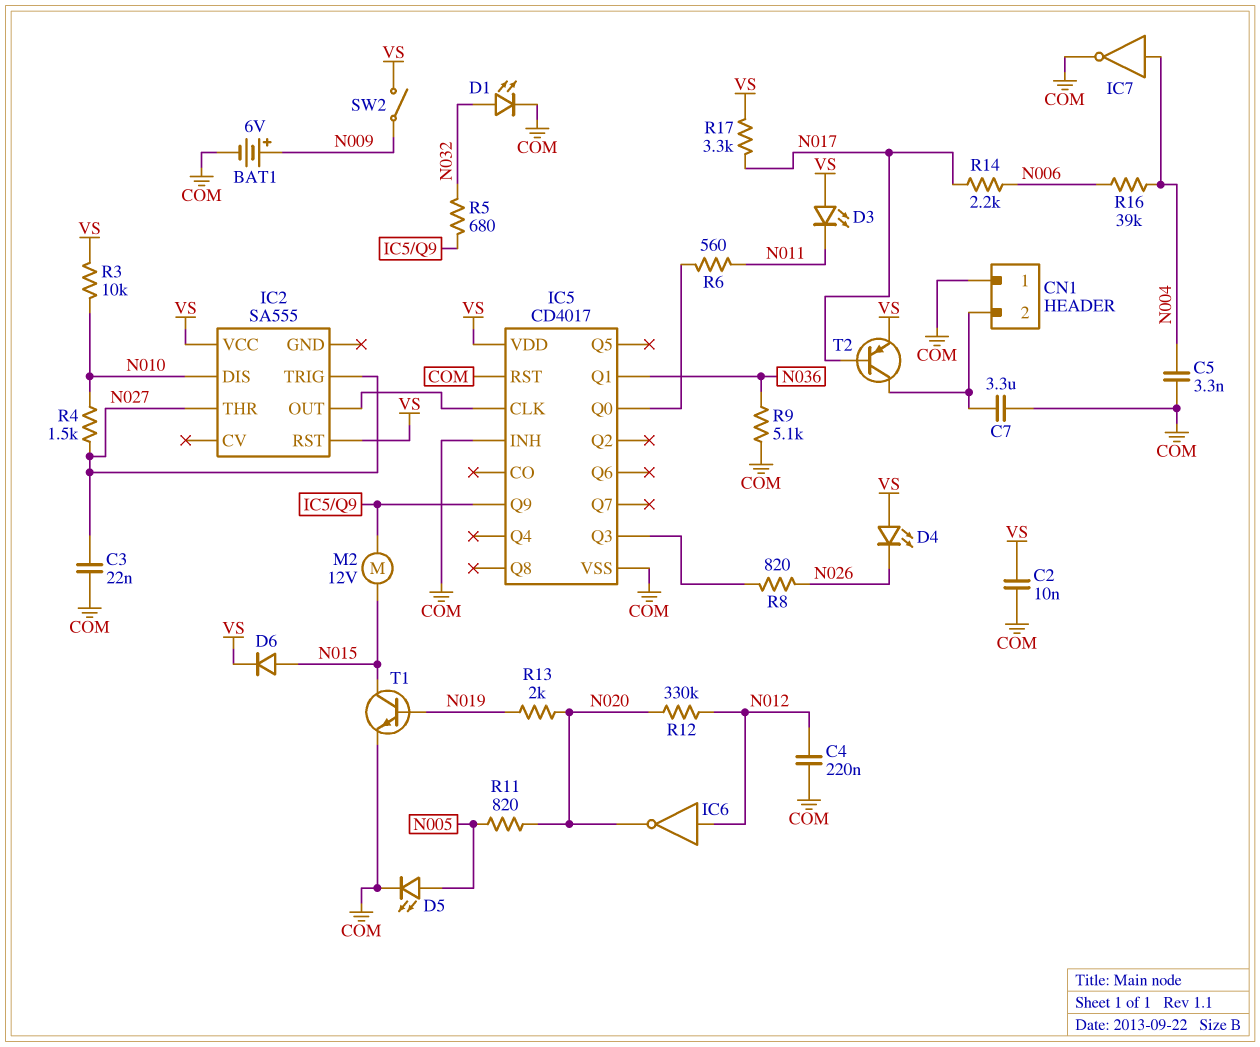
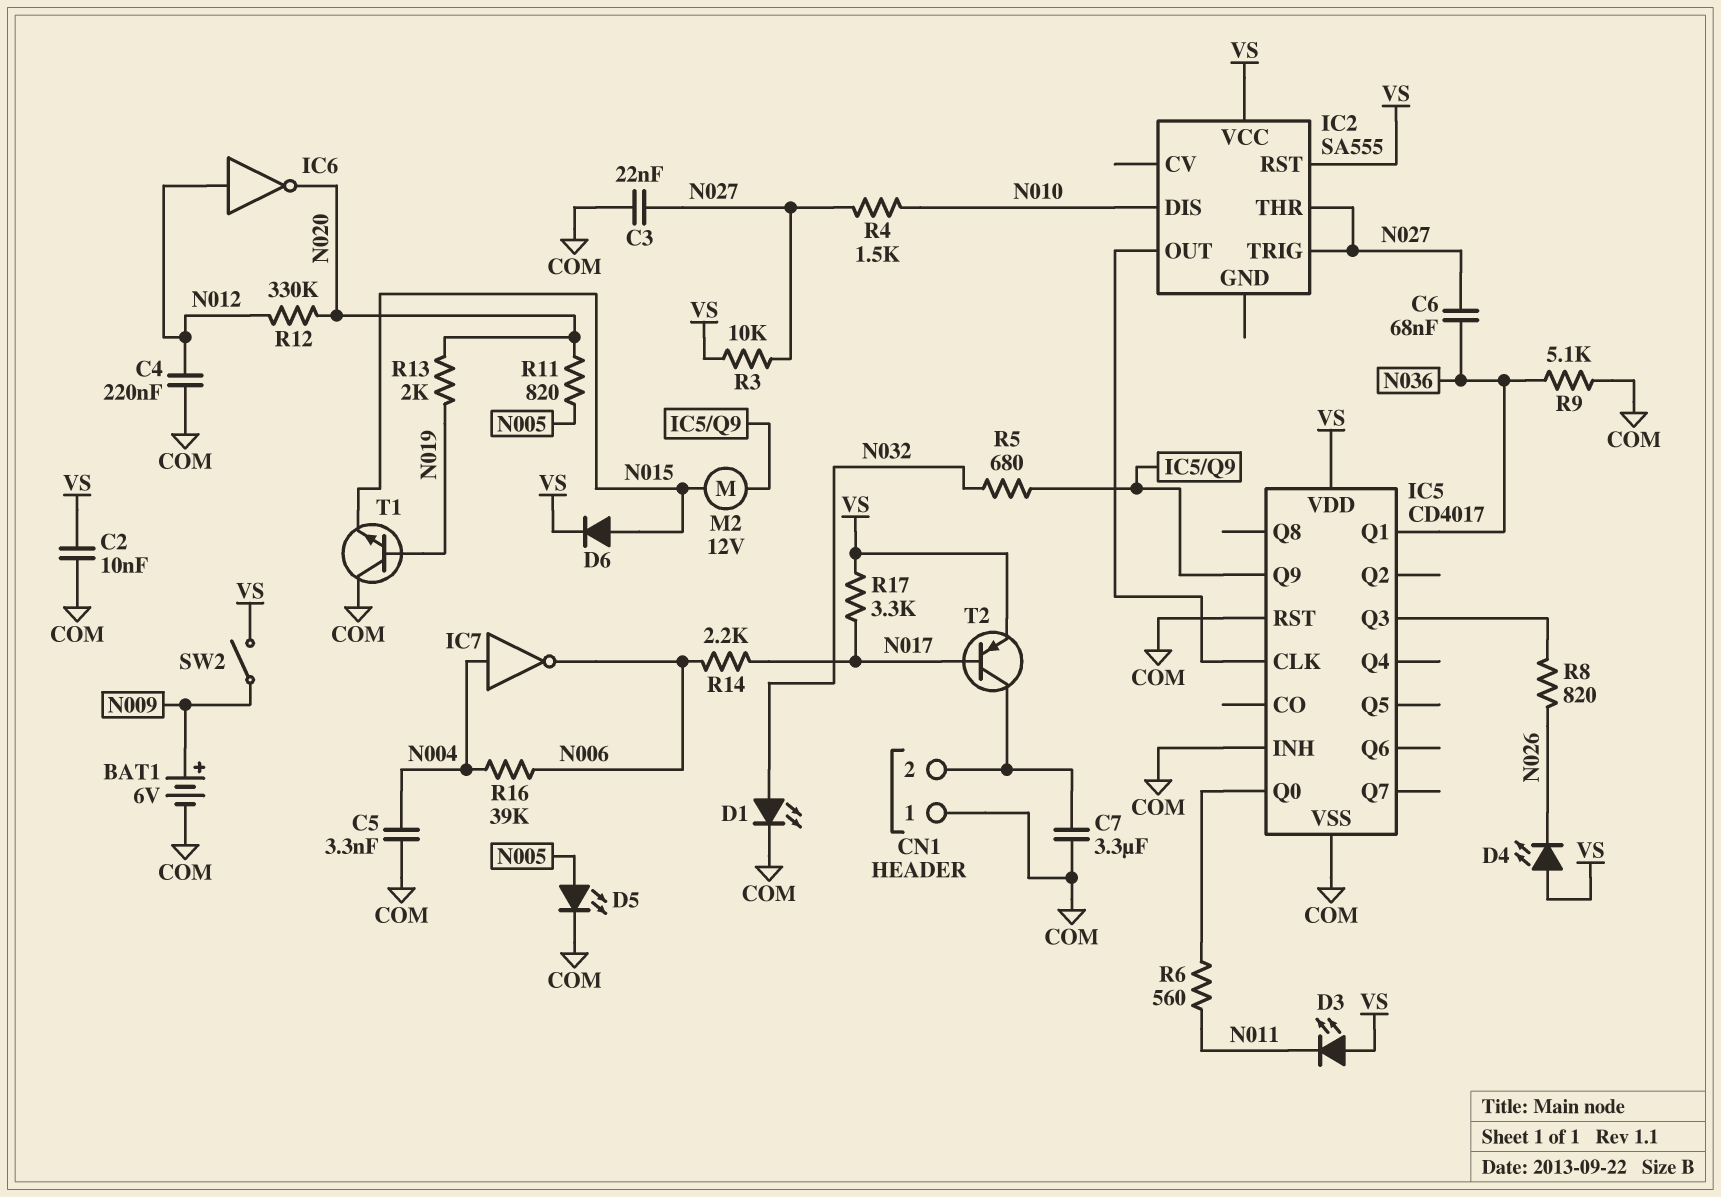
C6: none -> 68nF (N027, N036)
IC7: NOT (in N004, out COM) -> NOT (in N004, out N006)
R3: 10k (N010, VS) -> 10k (N027, VS)
T1: NPN (B N019, C N015, E COM) -> NPN (B N019, C COM, E N015)

